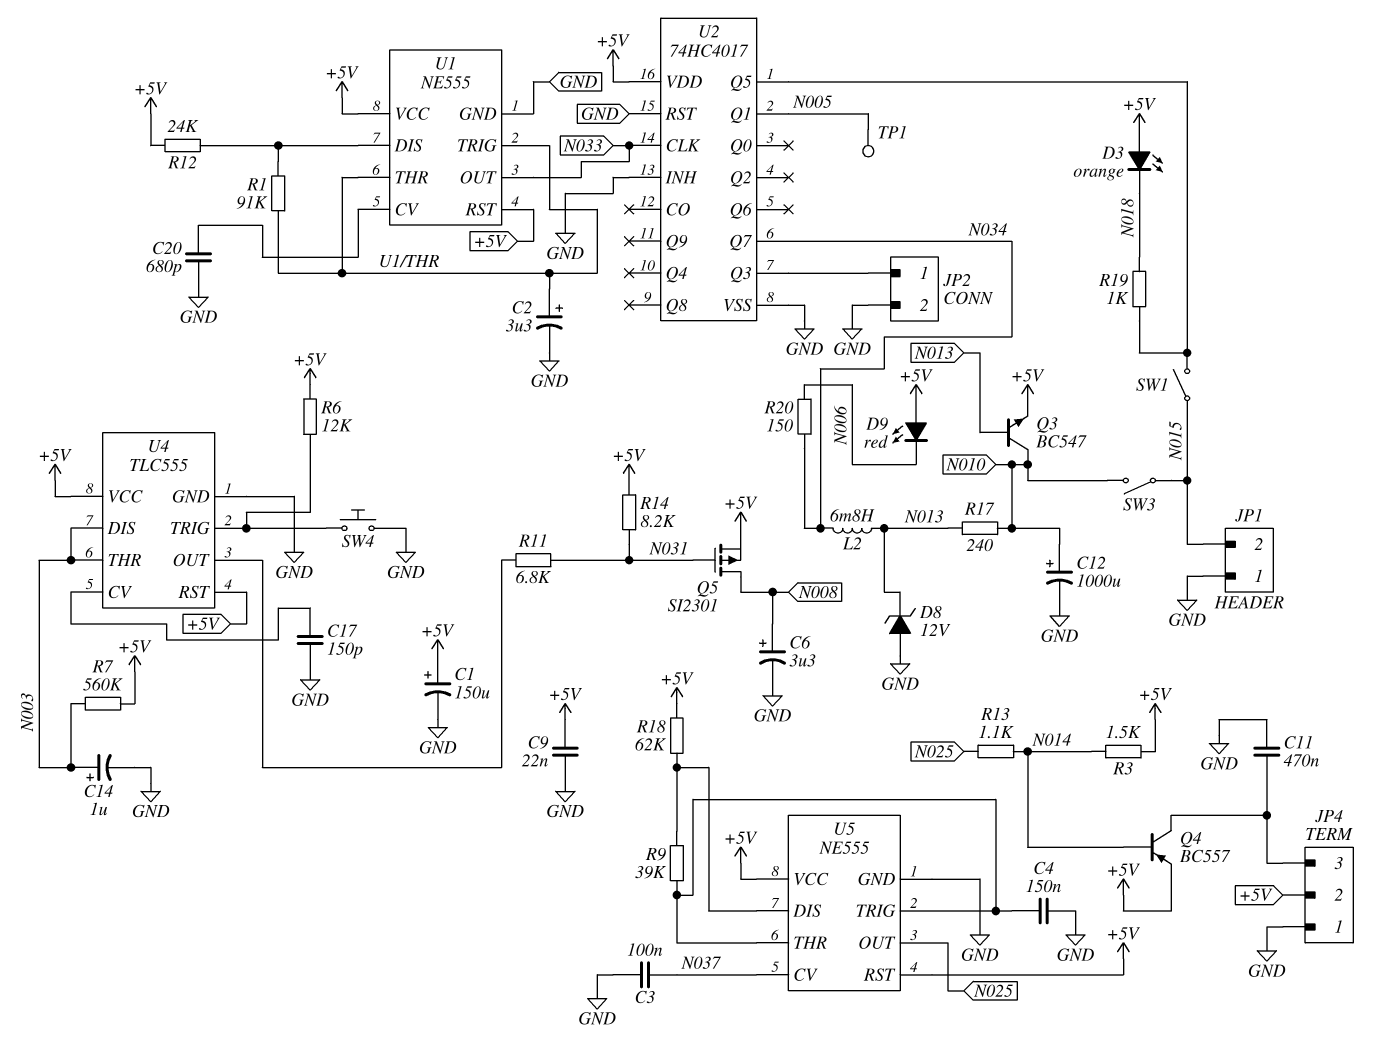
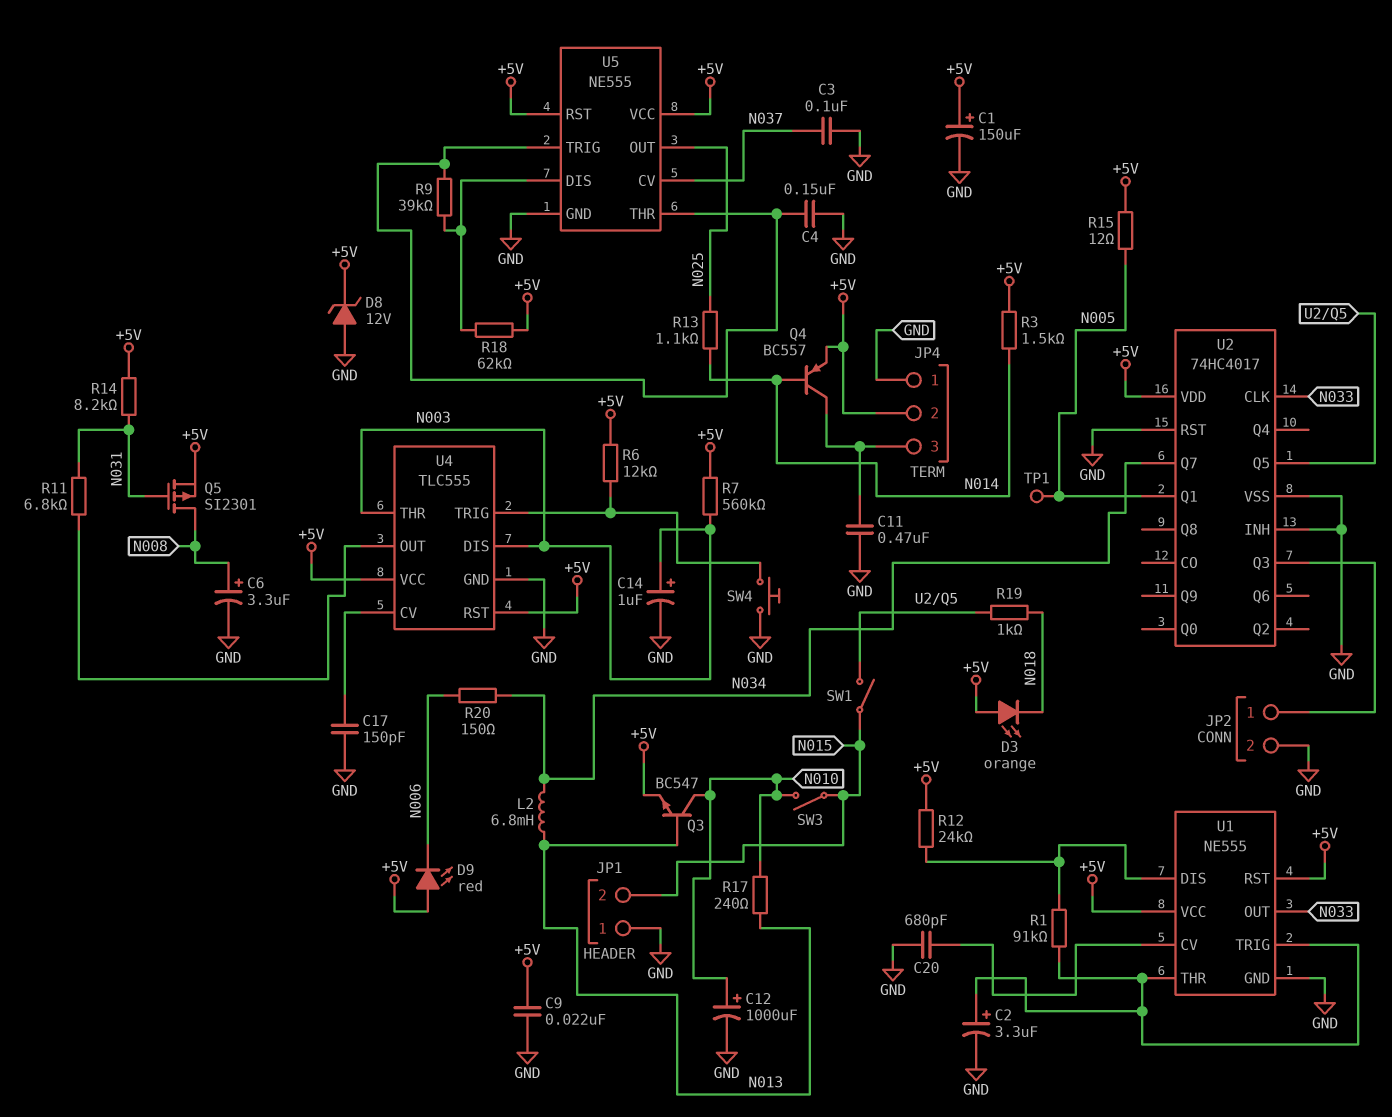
D8: zener 12V (A GND, K N013) -> zener 12V (A GND, K +5V)
R15: none -> 12 (+5V, N005)

